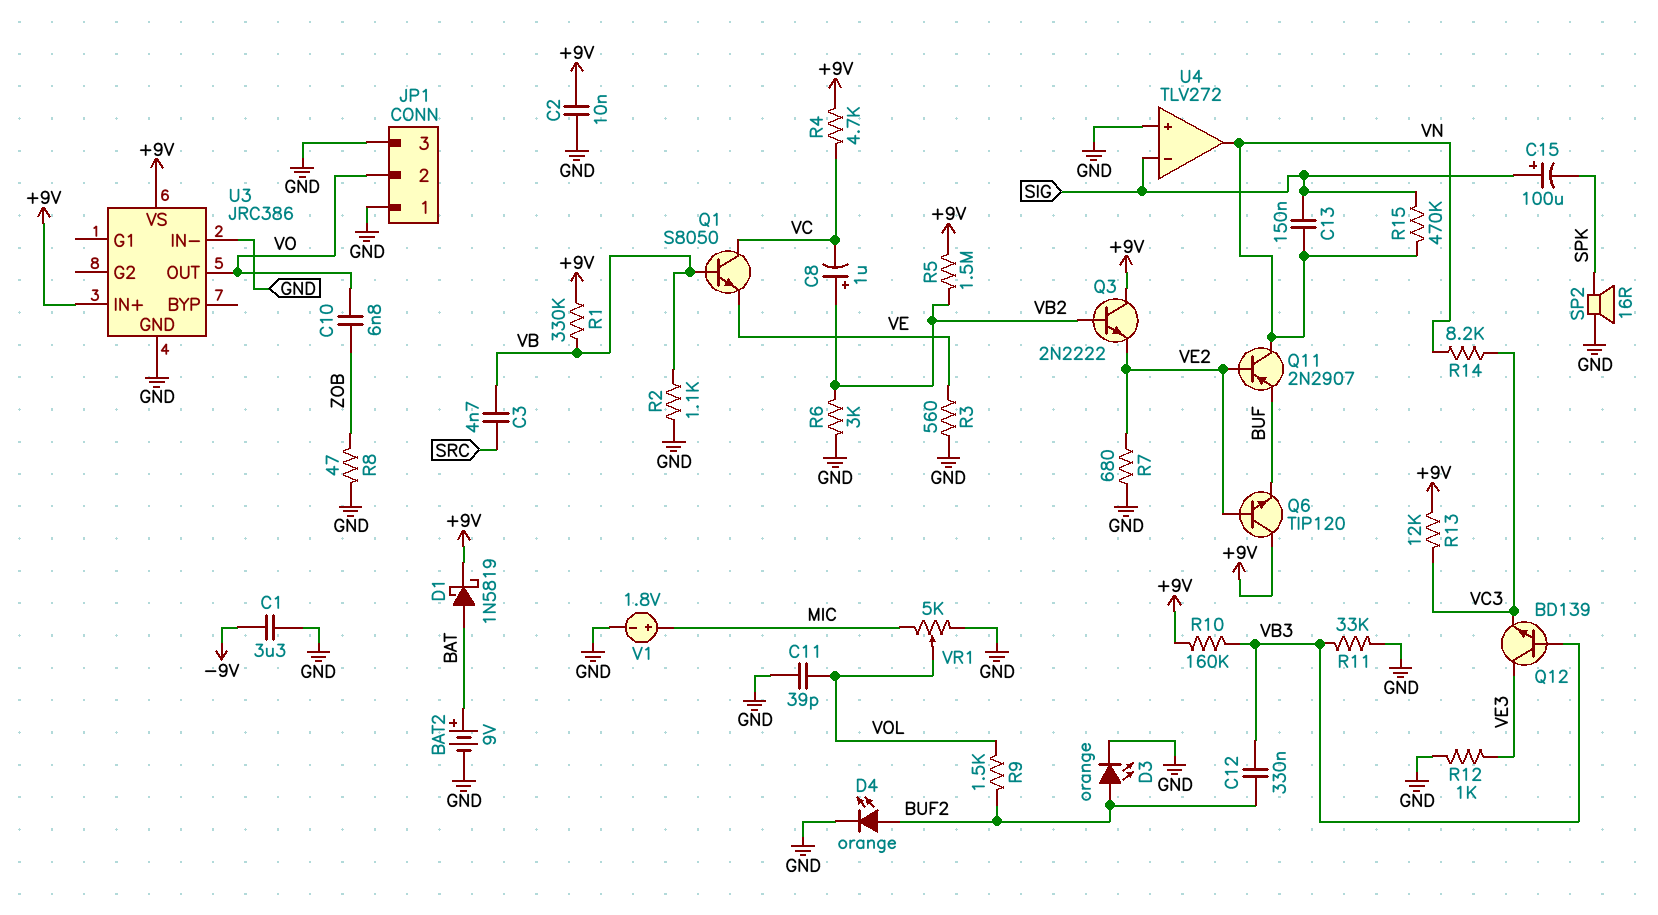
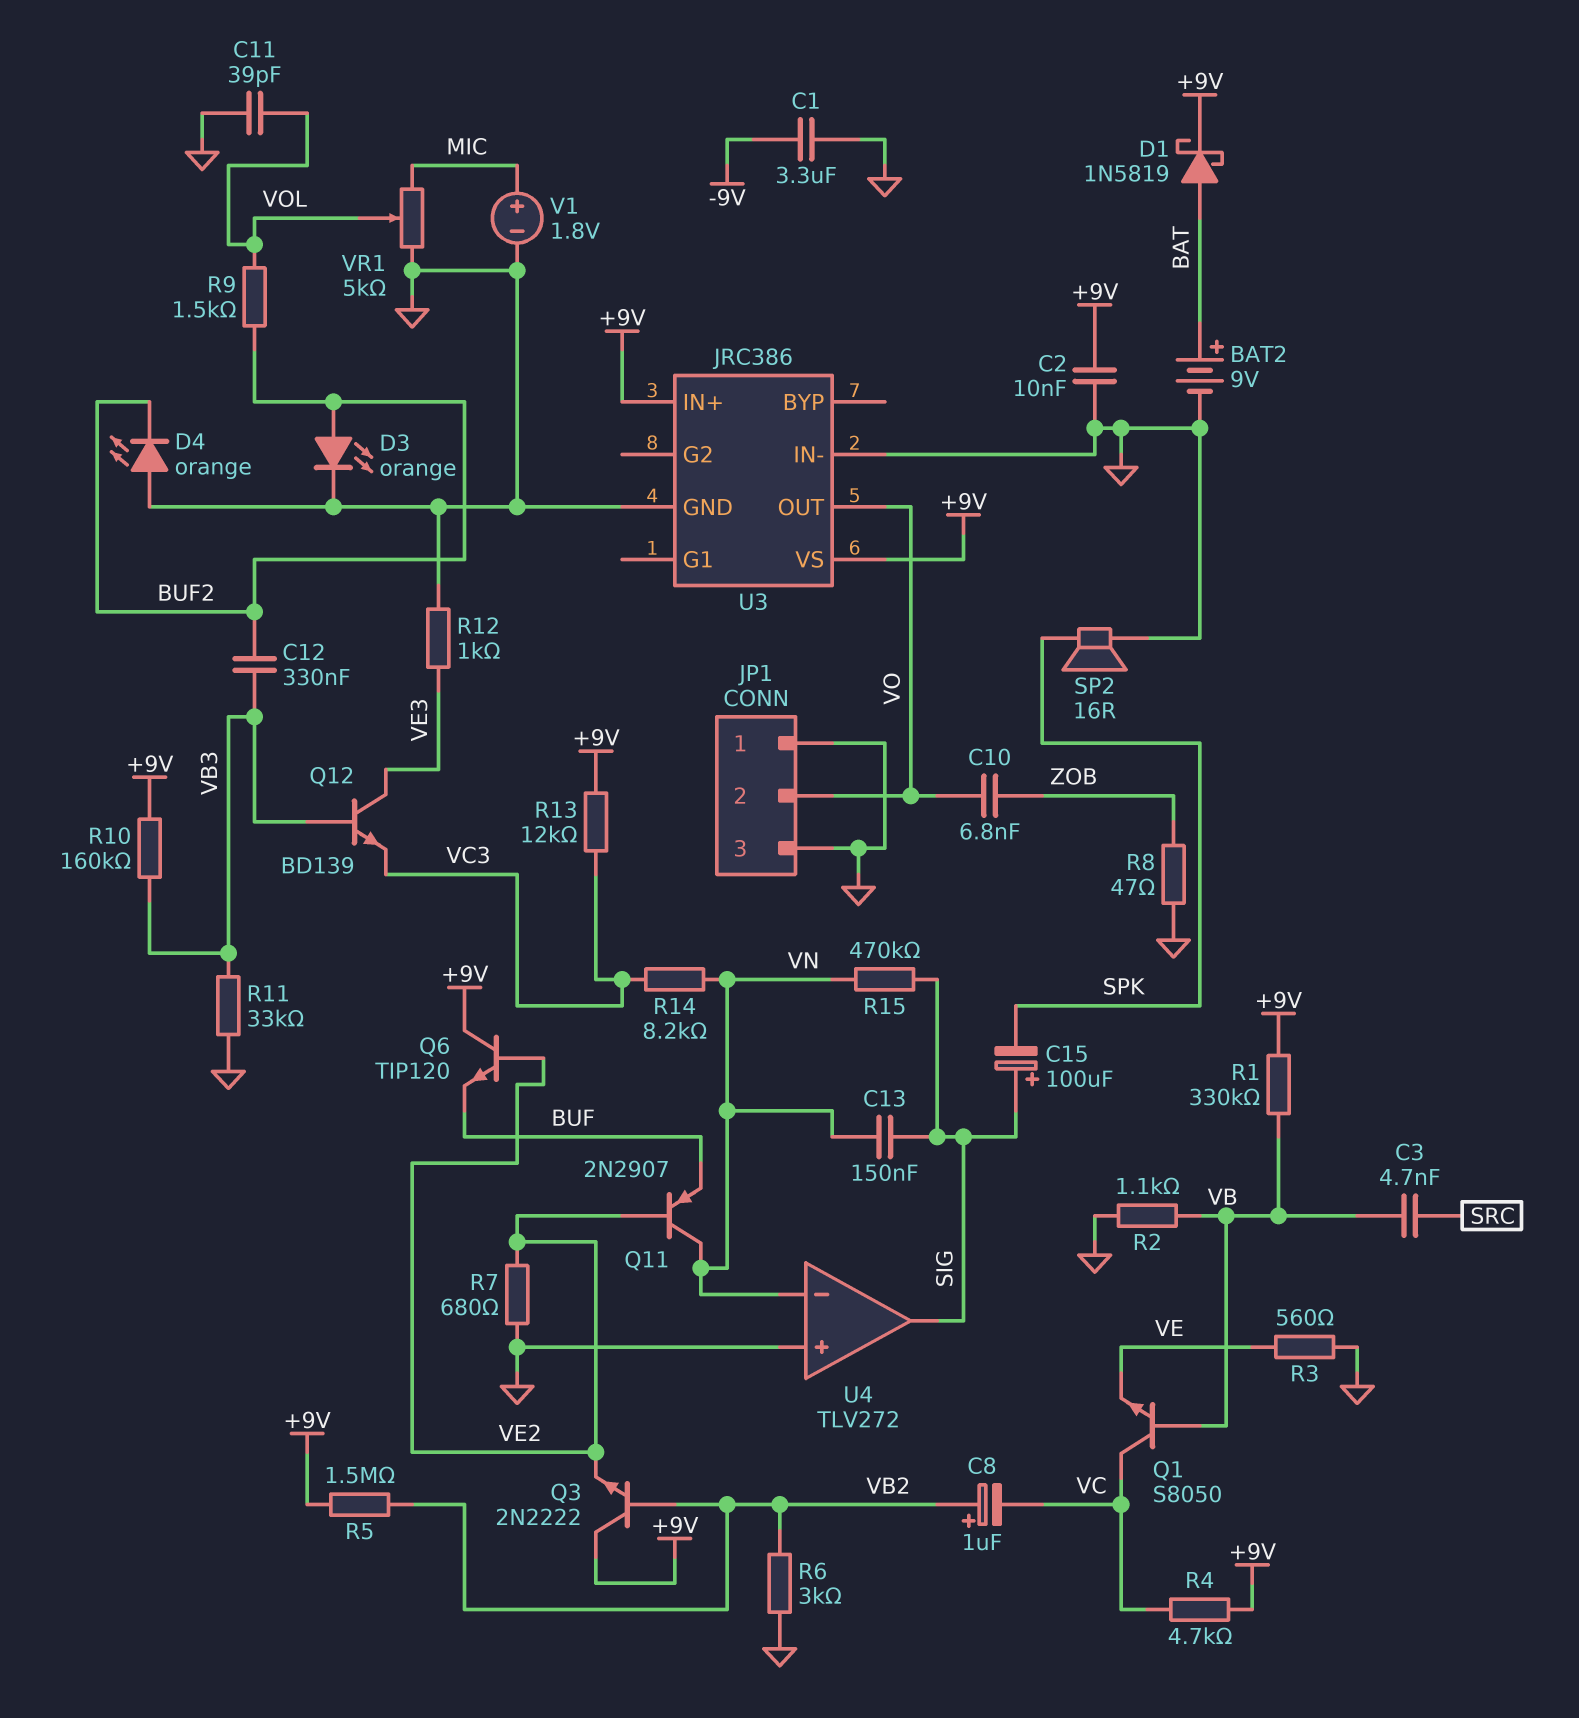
D4: LED orange (A BUF2, K GND) -> LED orange (A GND, K BUF2)
U4 pin in-: SIG -> VN
U4 pin out: VN -> SIG

